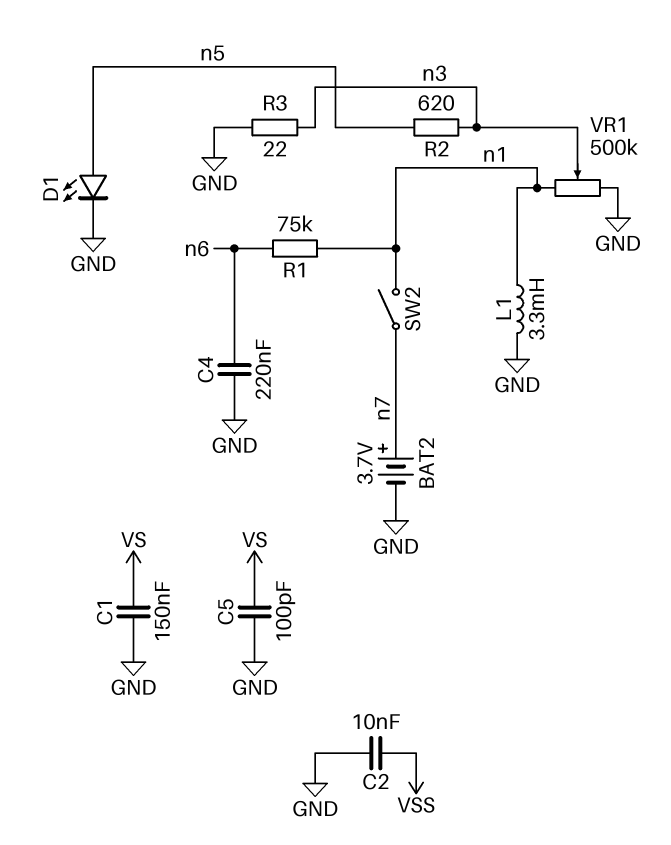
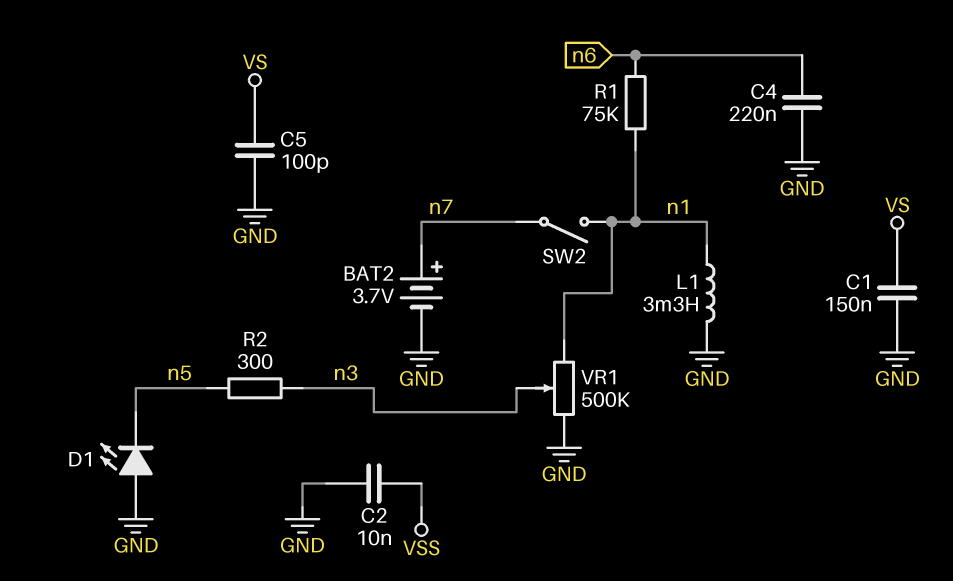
D1: LED (A n5, K GND) -> LED (A GND, K n5)
R2: 620 (n3, n5) -> 300 (n3, n5)
R3: 22 (GND, n3) -> none

